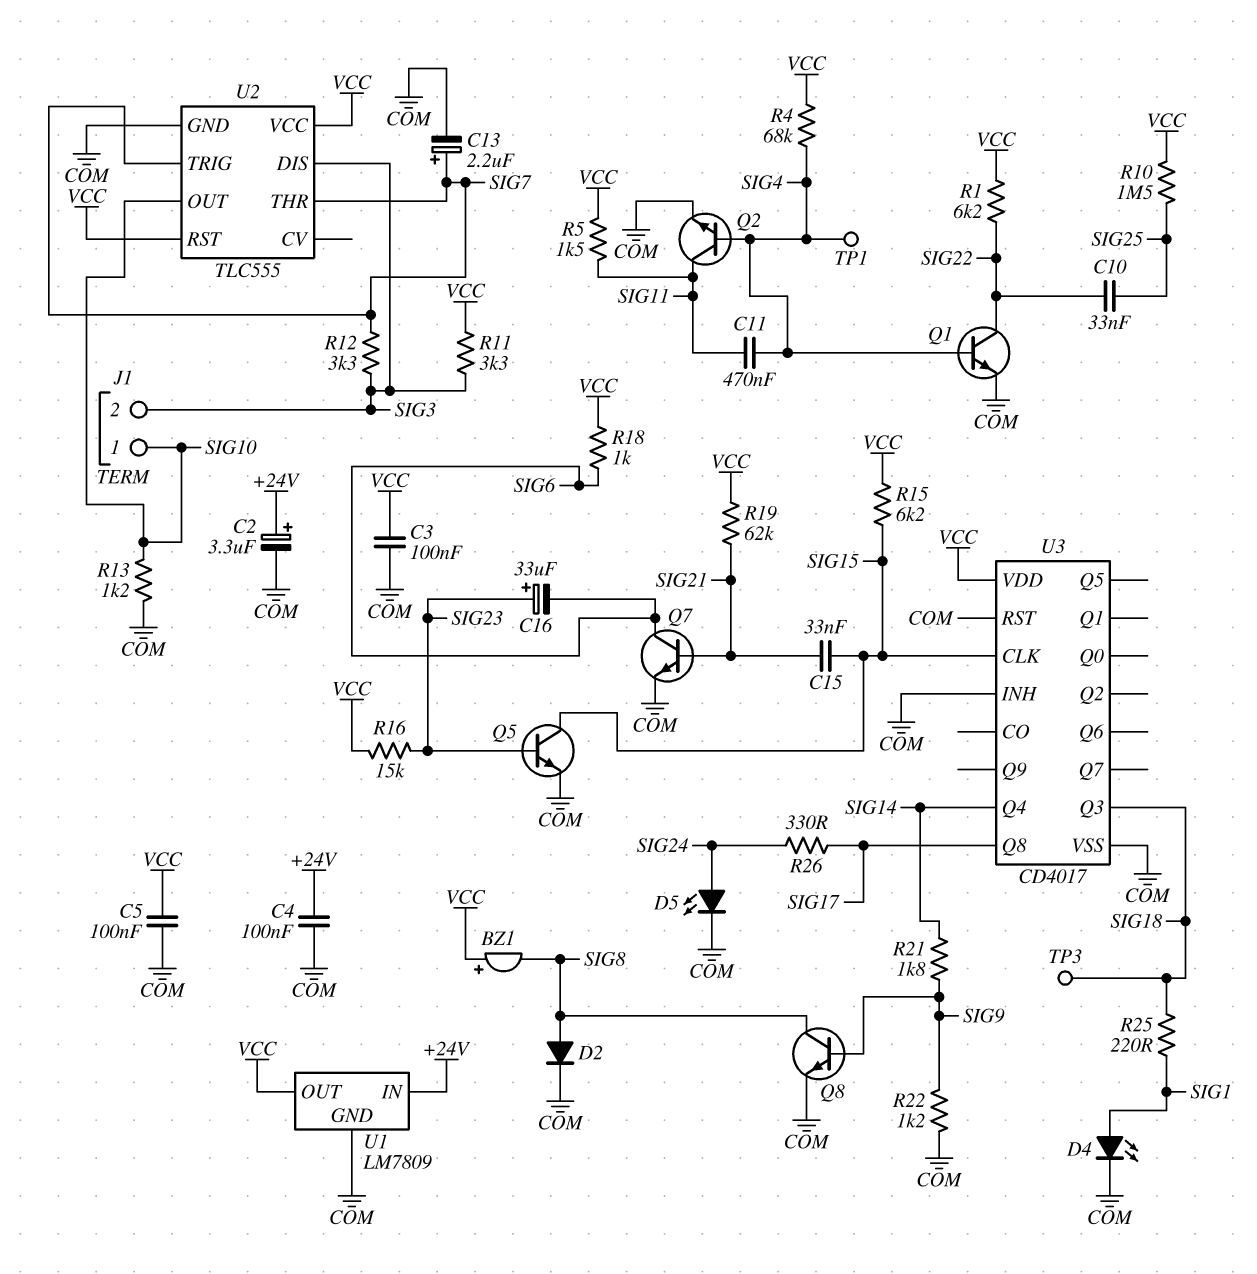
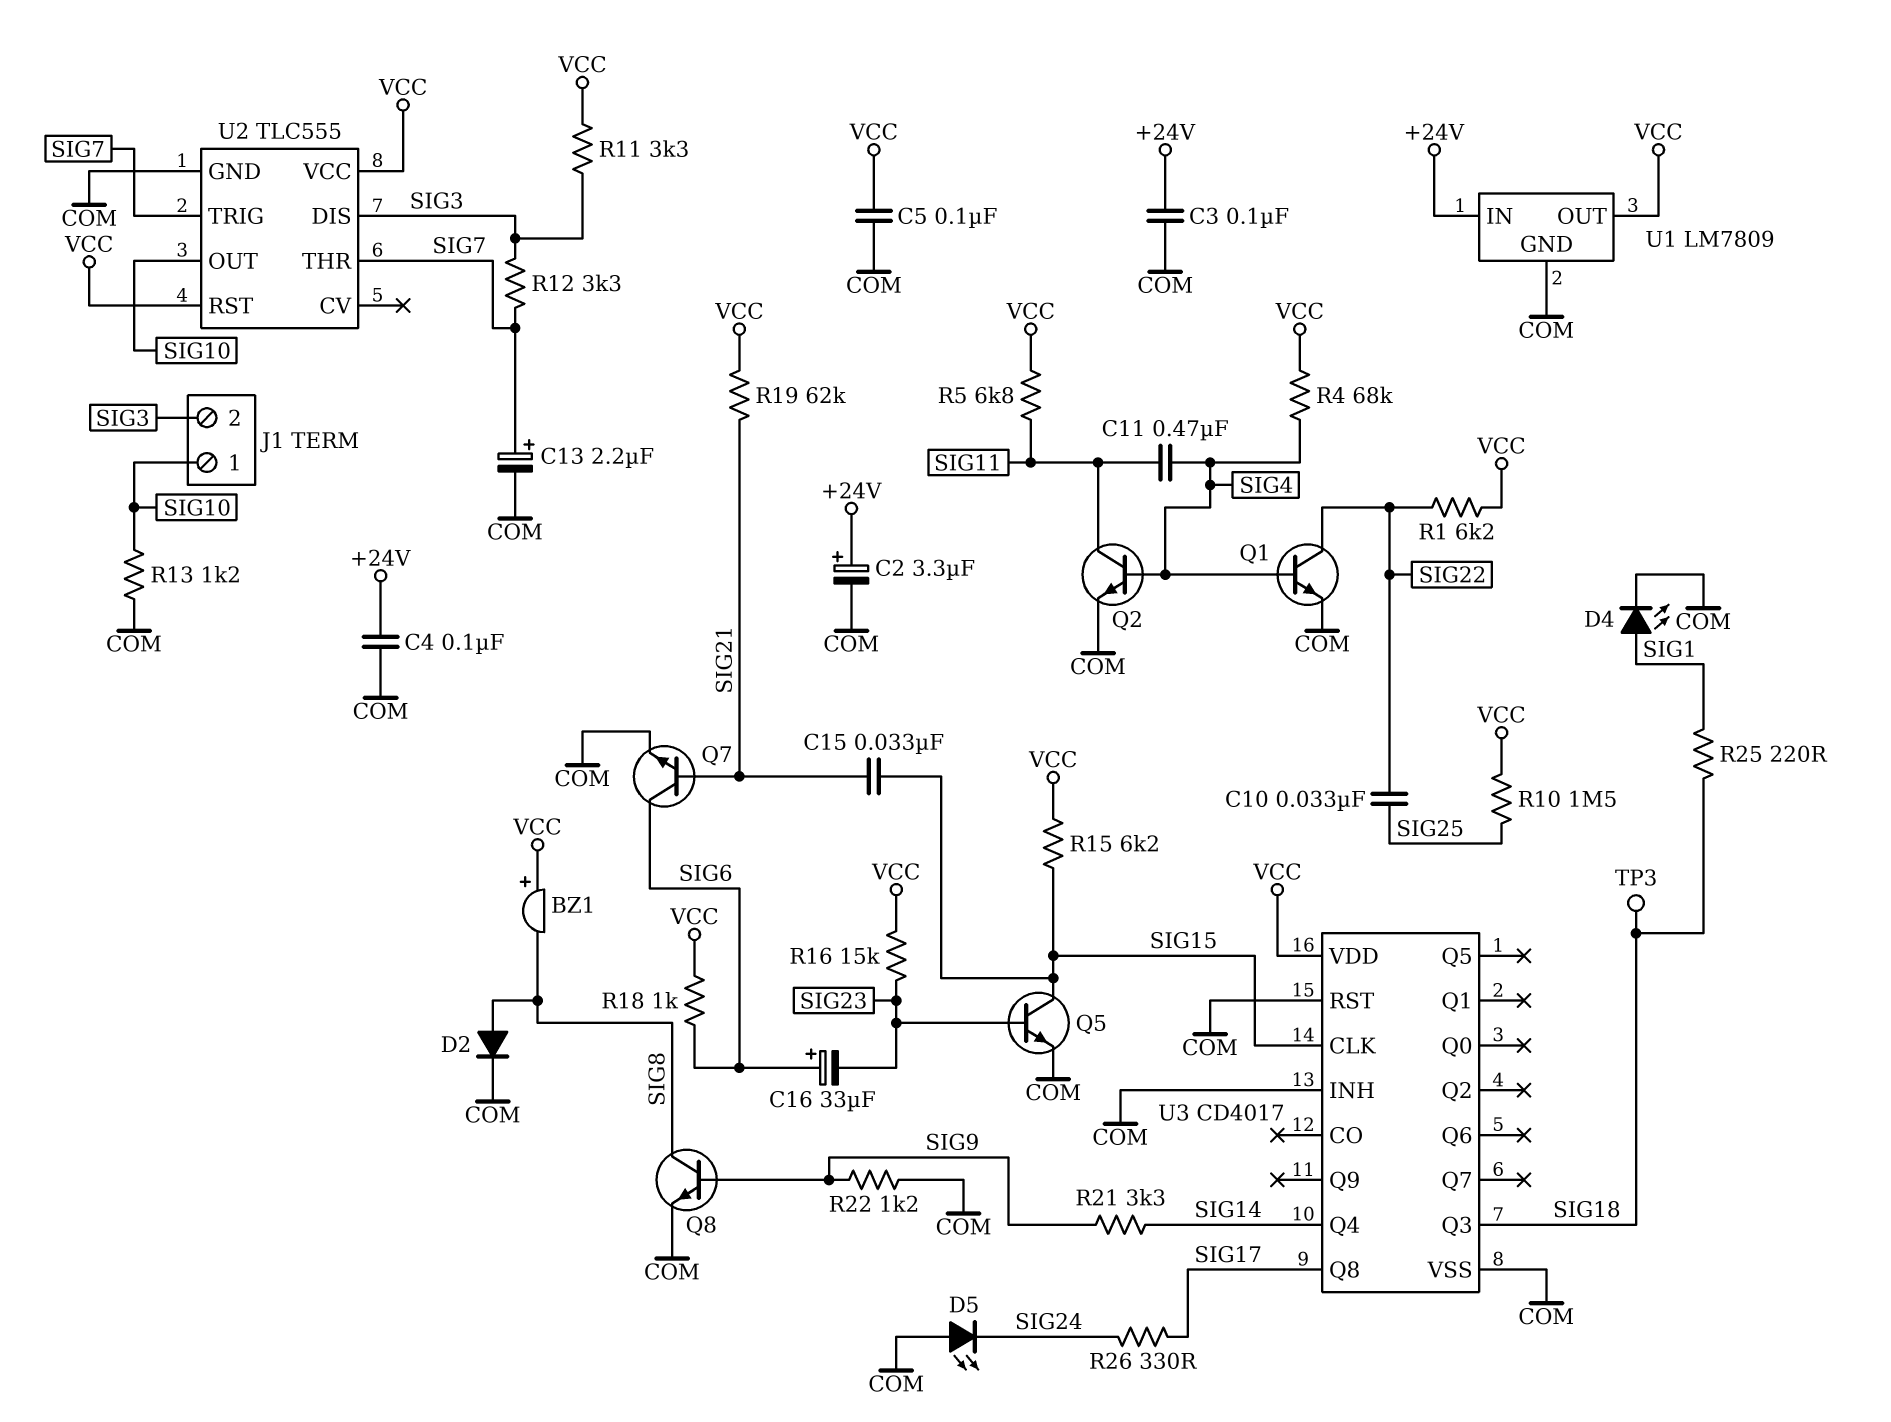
C3: 100nF (COM, VCC) -> 100nF (+24V, COM)
C16: 33uF (plus SIG23, minus SIG6) -> 33uF (plus SIG6, minus SIG23)
D5: LED (A SIG24, K COM) -> LED (A COM, K SIG24)
R5: 1.5k (SIG11, VCC) -> 6.8k (SIG11, VCC)
R21: 1.8k (SIG9, SIG14) -> 3.3k (SIG9, SIG14)
TP1: test point (SIG4) -> none

